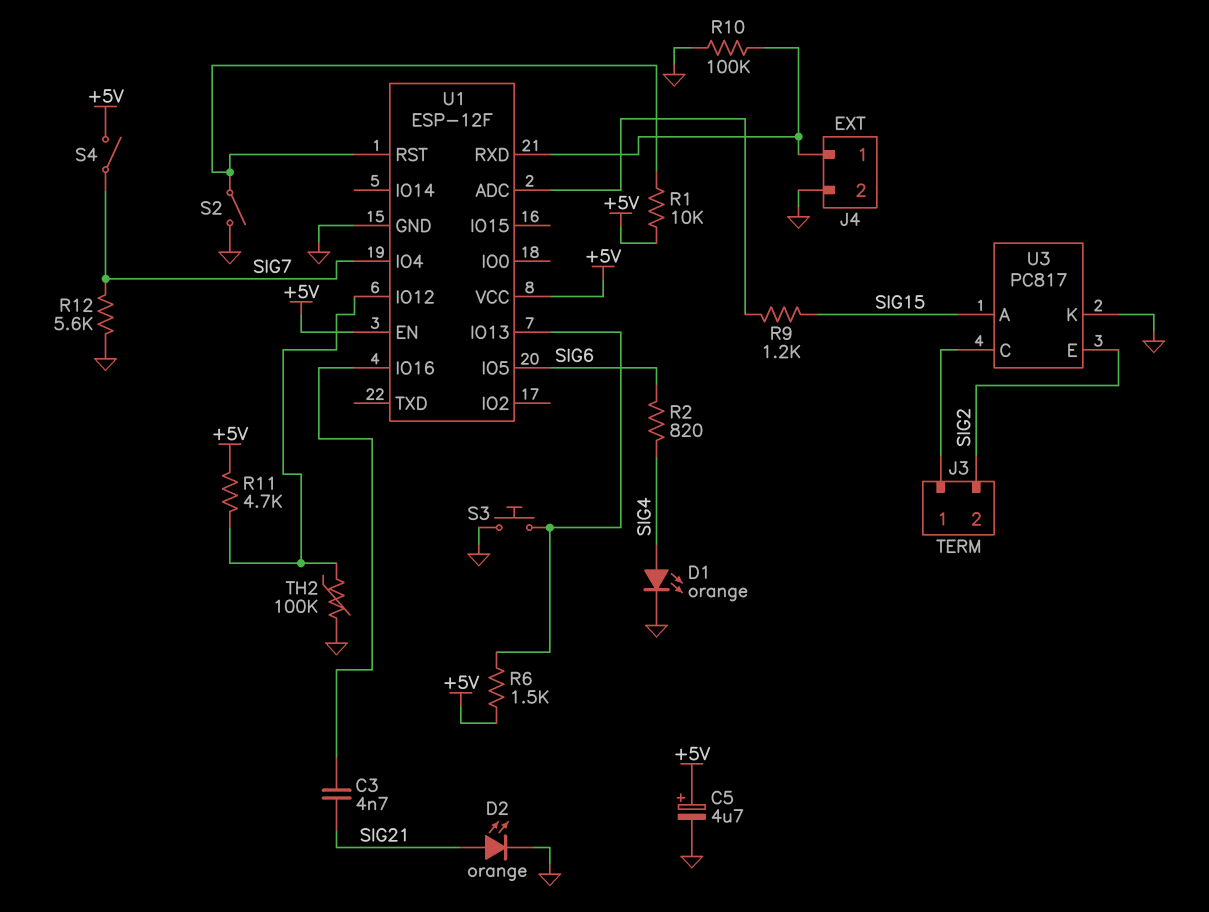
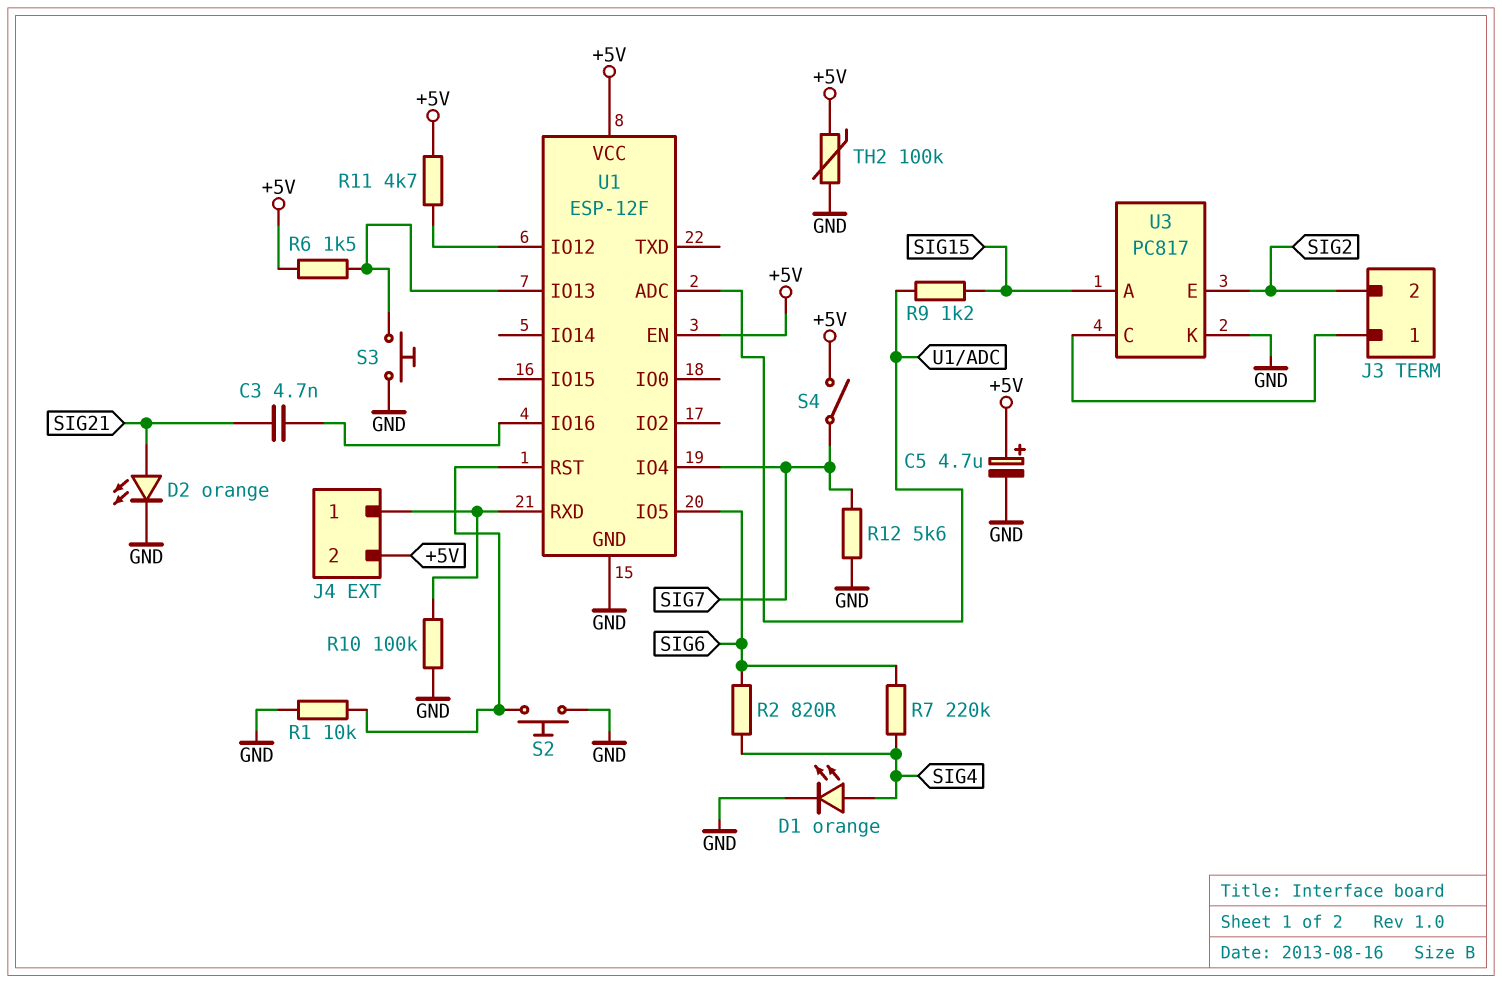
J4 pin 2: GND -> +5V
R1: 10k (+5V, U1/RST) -> 10k (GND, U1/RST)
R7: none -> 220k (SIG4, SIG6)
S2: switch (GND, U1/RST) -> button (GND, U1/RST)
TH2: 100k (GND, U1/IO12) -> 100k (+5V, GND)

